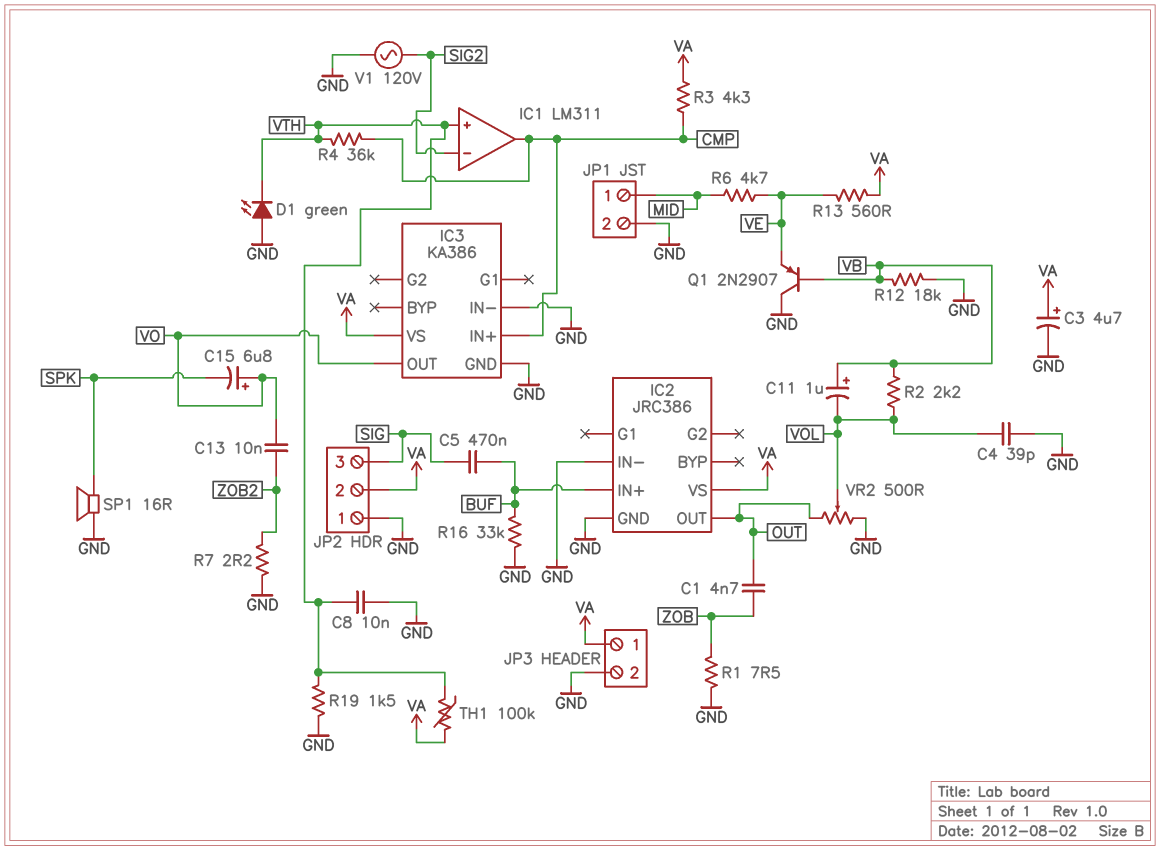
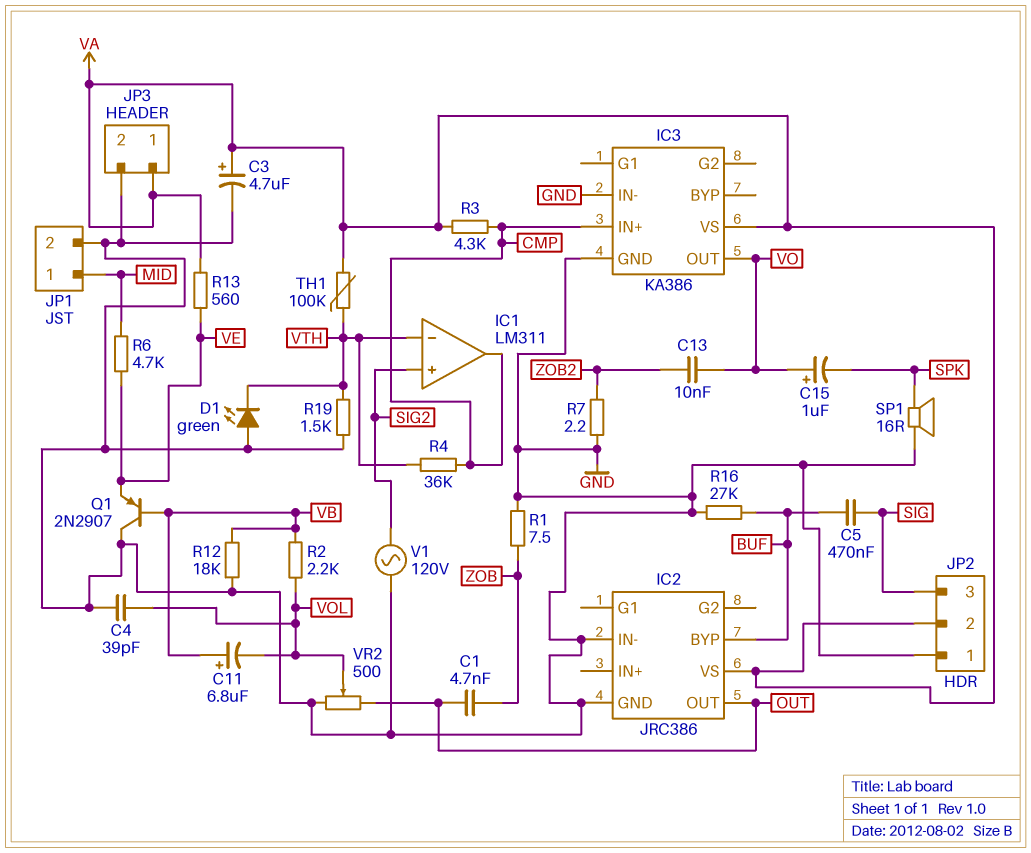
C8: 10nF (GND, VTH) -> none
C11: 1uF (plus VB, minus VOL) -> 6.8uF (plus VB, minus VOL)
C15: 6.8uF (plus VO, minus SPK) -> 1uF (plus VO, minus SPK)
IC1 pin in+: VTH -> SIG2
IC1 pin in-: SIG2 -> VTH
IC2 pin BYP: none -> BUF
IC2 pin IN+: BUF -> none
R16: 33k (BUF, GND) -> 27k (BUF, GND)

